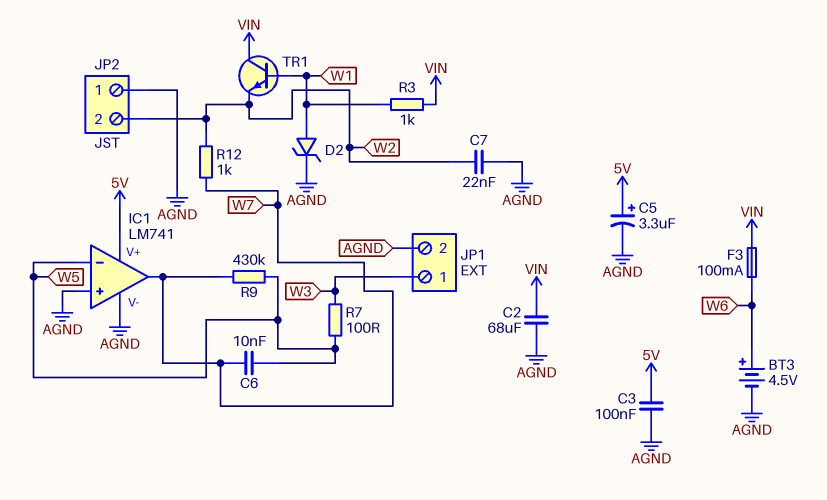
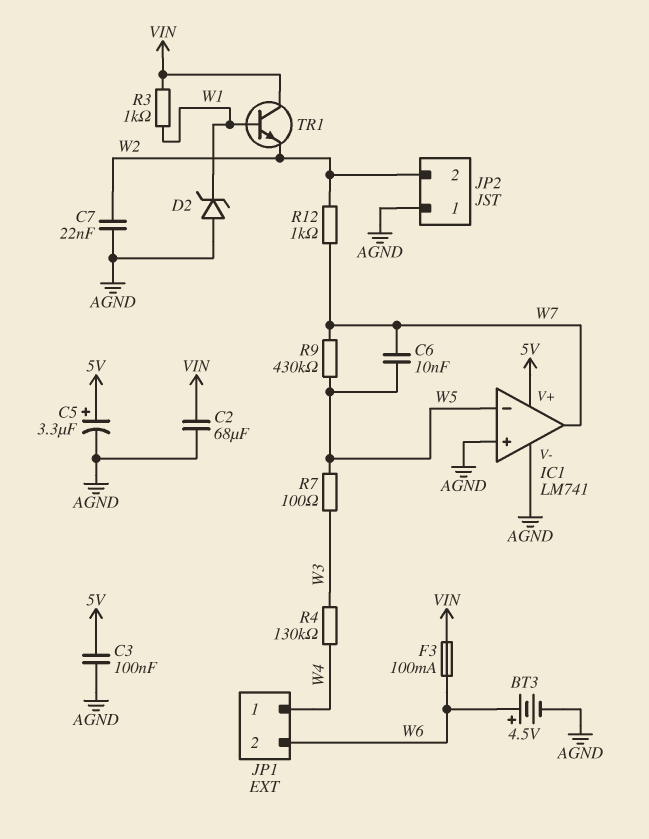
D2: zener (A W1, K AGND) -> zener (A AGND, K W1)
JP1 pin 1: W3 -> W4
JP1 pin 2: AGND -> W6
R4: none -> 130k (W3, W4)

